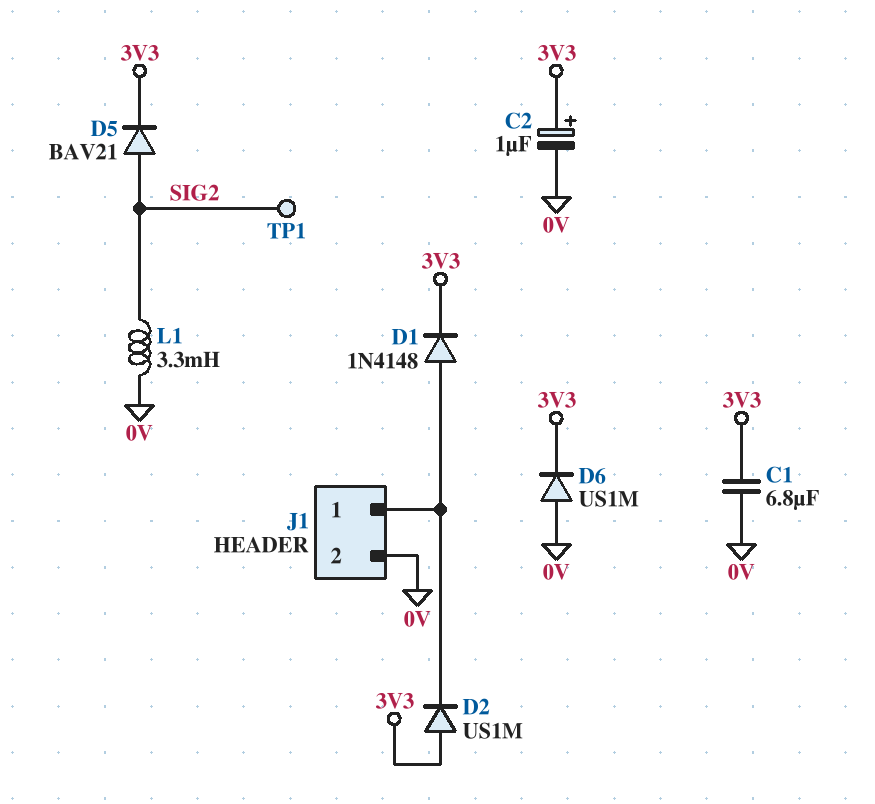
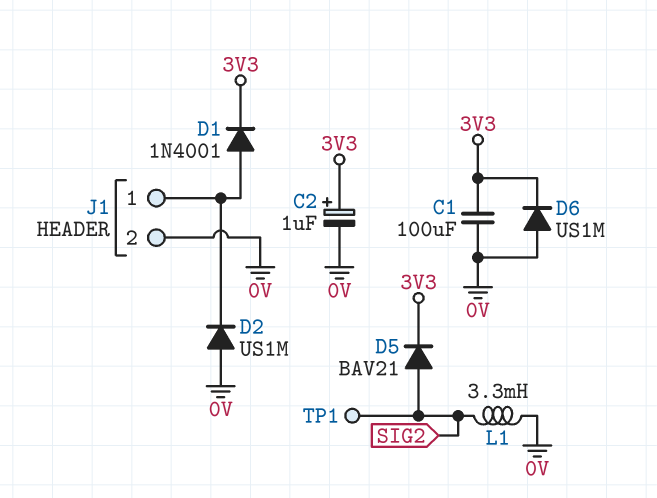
C1: 6.8uF (0V, 3V3) -> 100uF (0V, 3V3)
D1: diode 1N4148 (A J1/1, K 3V3) -> diode 1N4001 (A J1/1, K 3V3)
D2: diode US1M (A 3V3, K J1/1) -> diode US1M (A 0V, K J1/1)

